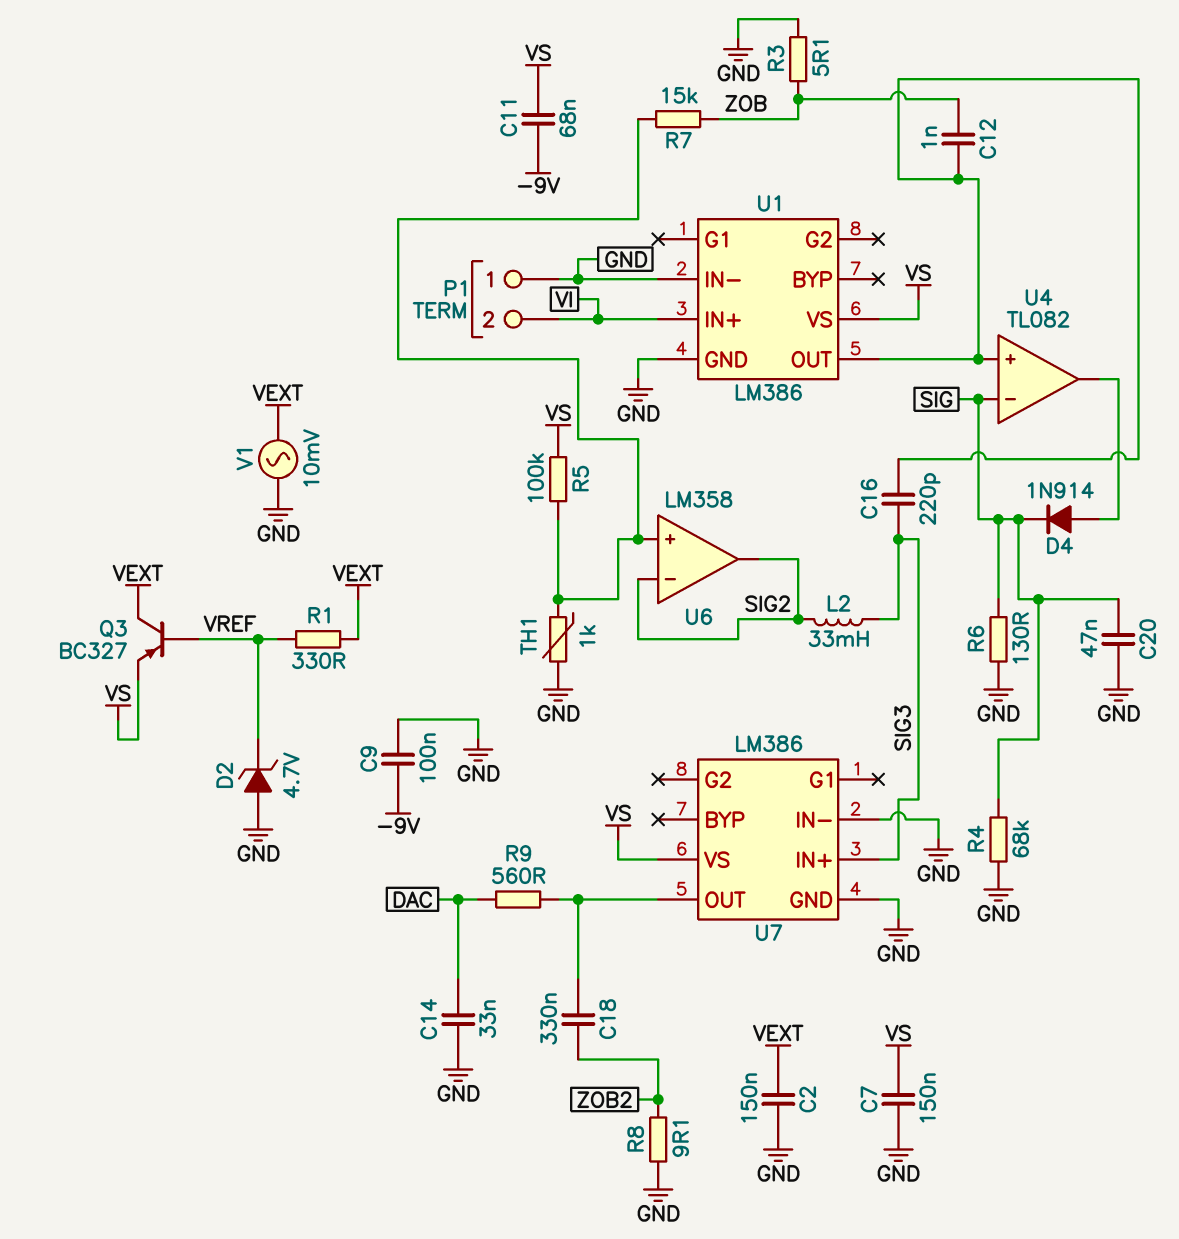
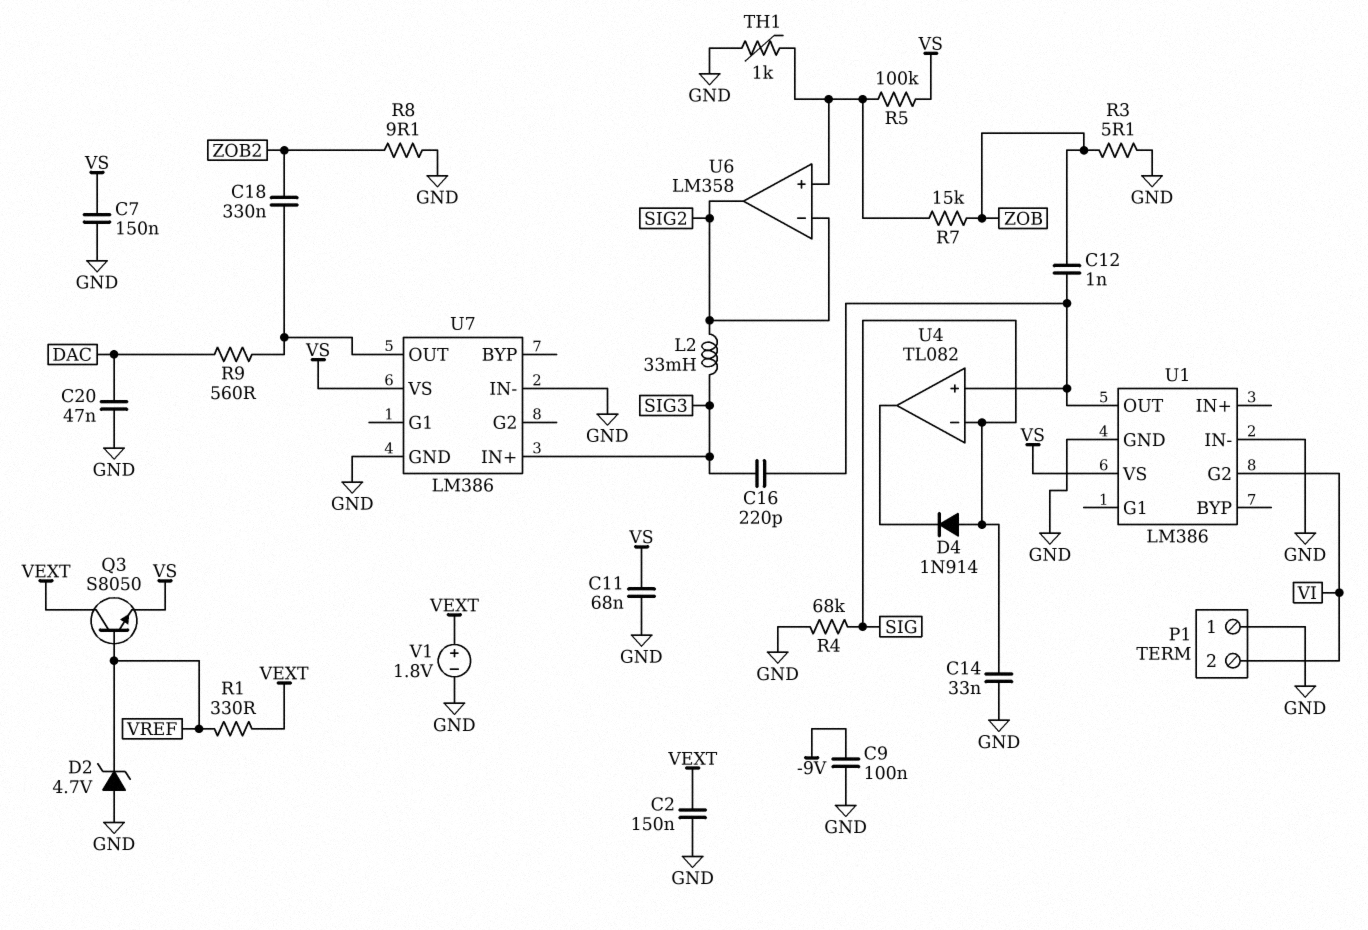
C11: 68nF (-9V, VS) -> 68nF (GND, VS)
C14: 33nF (DAC, GND) -> 33nF (GND, SIG)
C20: 47nF (GND, SIG) -> 47nF (DAC, GND)
D4: diode 1N914 (A U4/out, K SIG) -> diode 1N914 (A SIG, K U4/out)
Q3: PNP BC327 (B VREF, C VEXT, E VS) -> NPN S8050 (B VREF, C VEXT, E VS)
R6: 130 (GND, SIG) -> none
U1 pin G2: none -> VI
U1 pin IN+: VI -> none
V1: AC 10mV (GND, VEXT) -> 1.8V (plus VEXT, minus GND)

